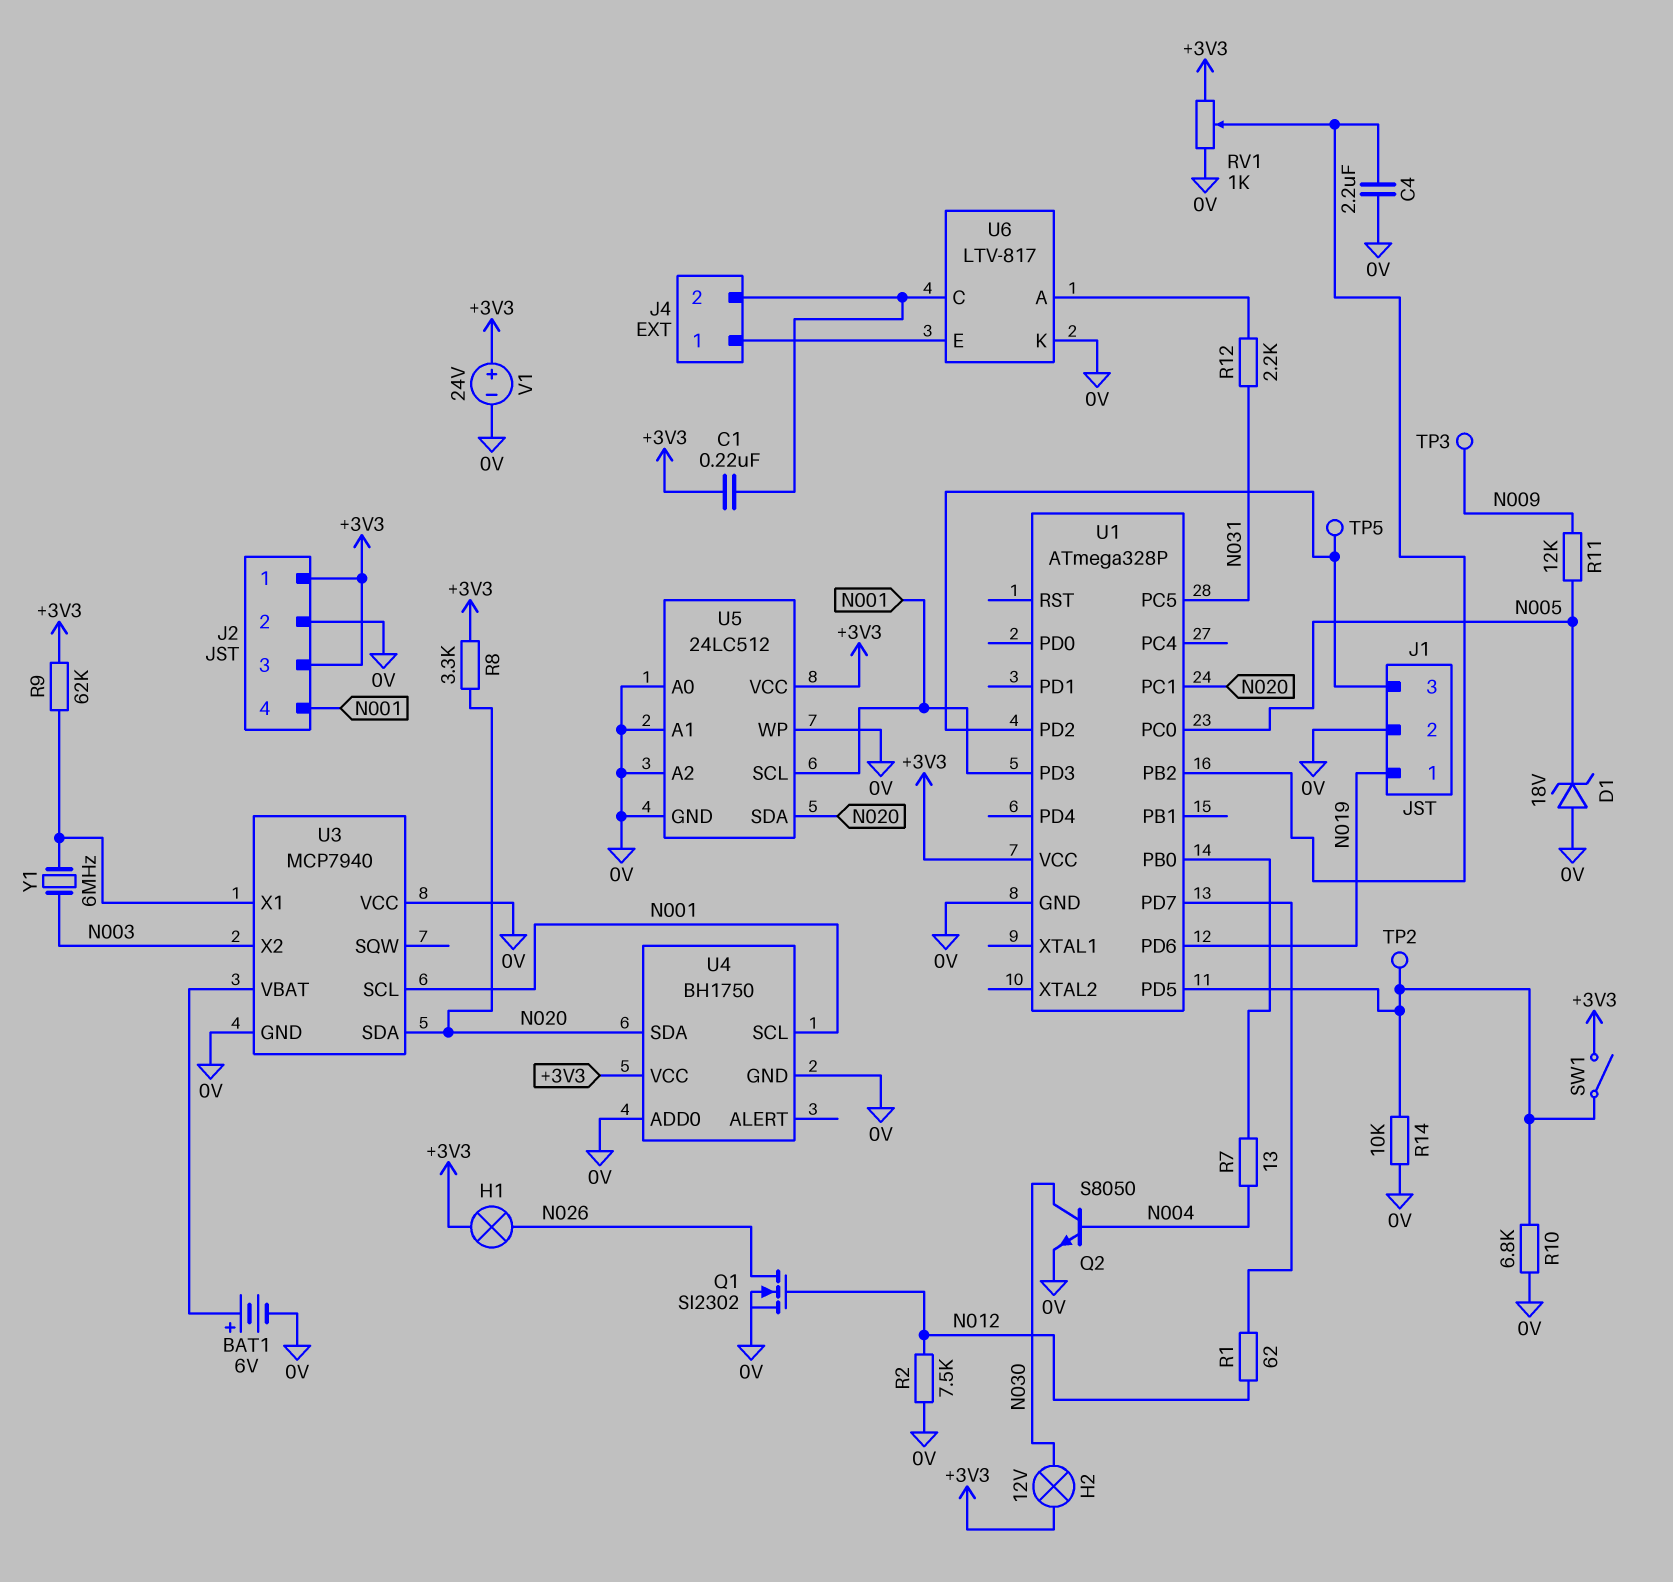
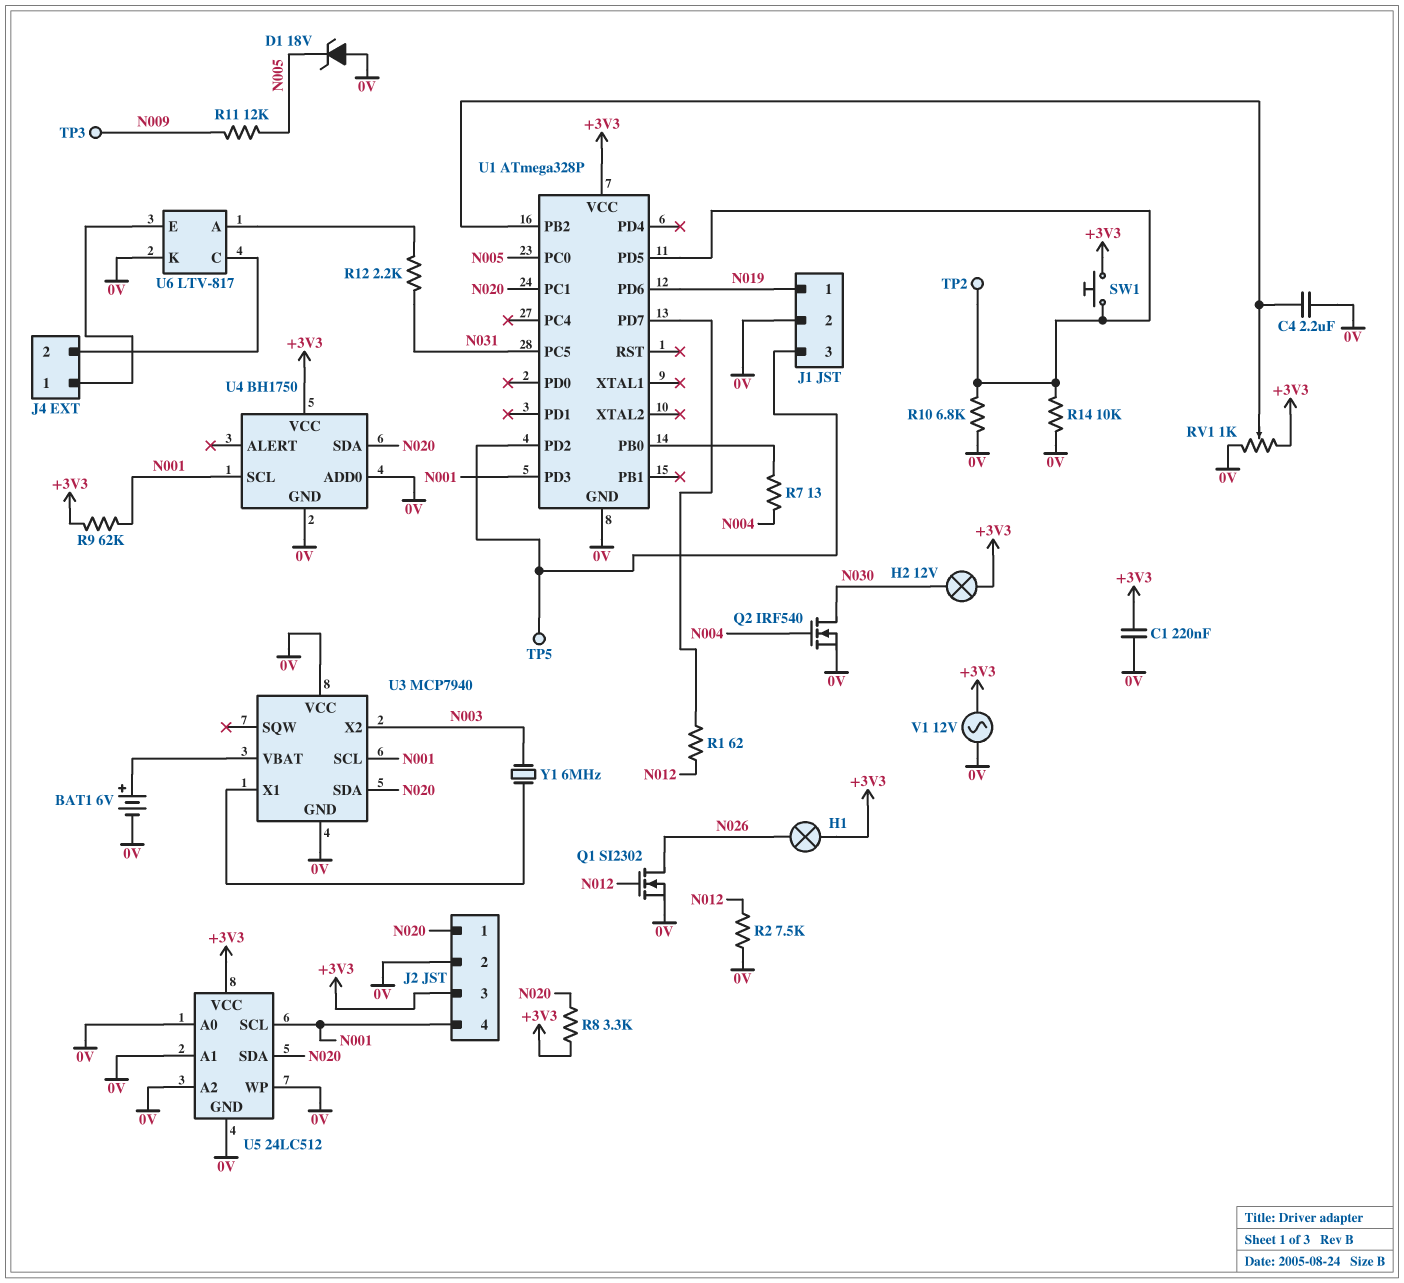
C1: 220nF (+3V3, J4/2) -> 220nF (+3V3, 0V)
J2 pin 1: +3V3 -> N020
Q2: NPN S8050 (B N004, C N030, E 0V) -> NMOS IRF540 (G N004, D N030, S 0V)
R9: 62k (+3V3, U3/X1) -> 62k (+3V3, N001)
SW1: switch (+3V3, U1/PD5) -> button (+3V3, U1/PD5)
V1: 24V (plus +3V3, minus 0V) -> AC 12V (+3V3, 0V)

